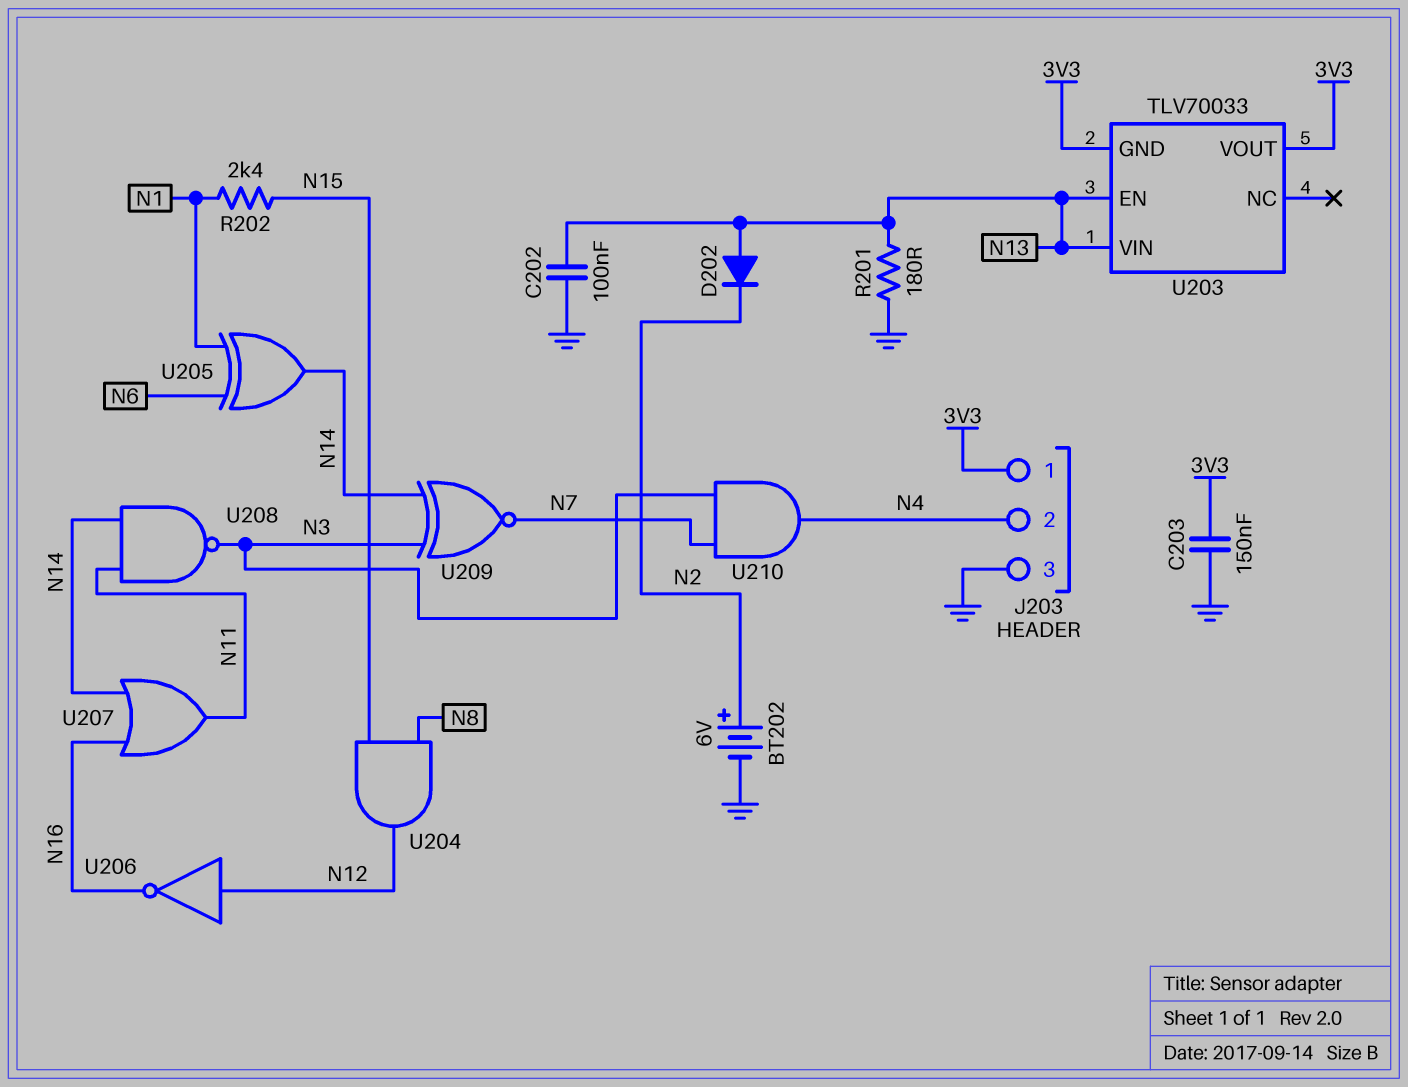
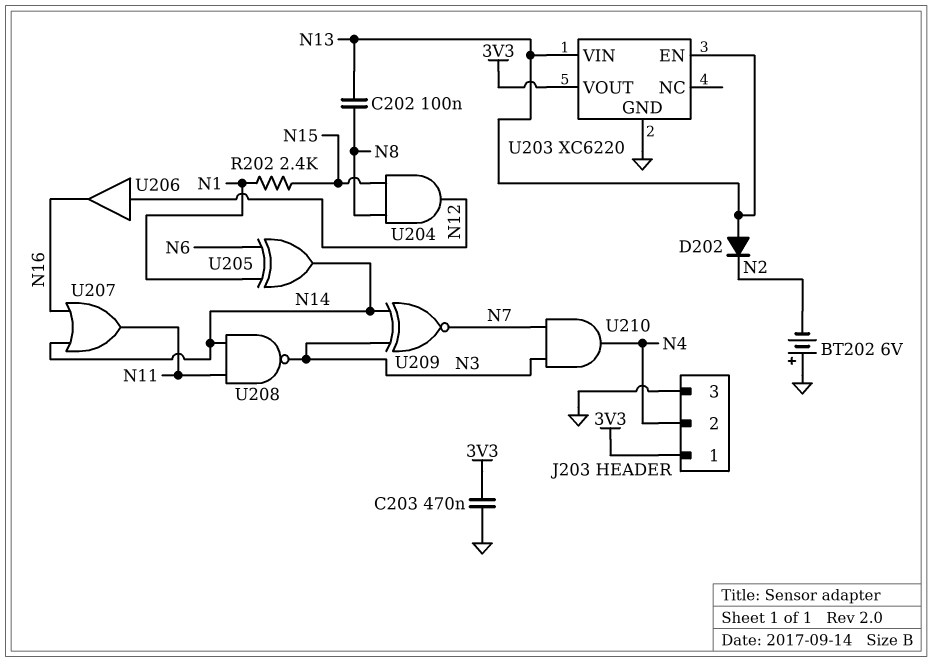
BT202: 6V (plus N2, minus GND) -> 6V (plus GND, minus N2)
C202: 100nF (GND, N13) -> 100nF (N8, N13)
C203: 150nF (3V3, GND) -> 470nF (3V3, GND)
R201: 180 (GND, N13) -> none
U203: TLV70033 -> XC6220
U203 pin GND: 3V3 -> GND
U206: NOT (in N12, out N16) -> buffer (in N12, out N16)

